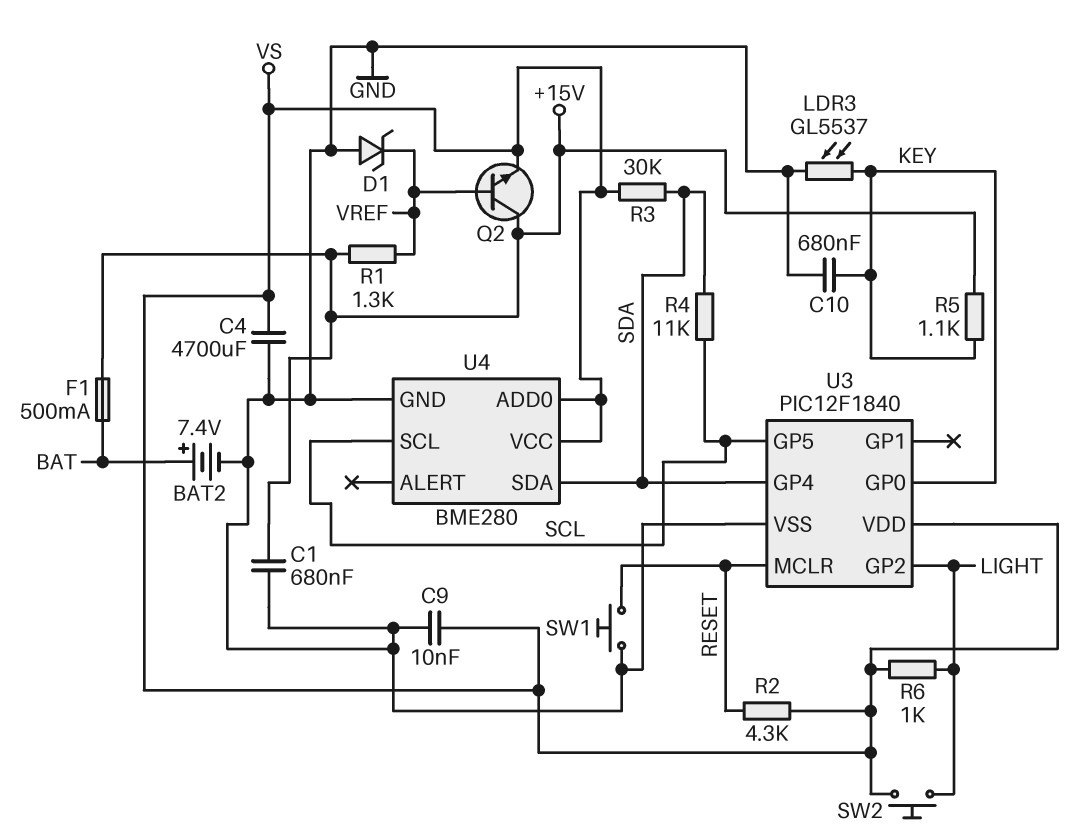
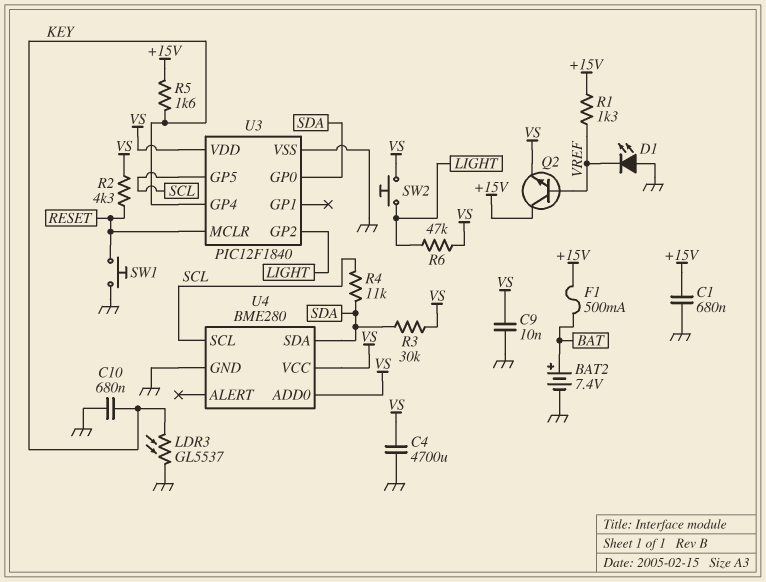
D1: zener (A GND, K VREF) -> LED (A GND, K VREF)
R5: 1.1k (+15V, KEY) -> 1.6k (+15V, KEY)
R6: 1k (LIGHT, VS) -> 47k (LIGHT, VS)
U3 pin GP0: KEY -> SDA
U3 pin GP4: SDA -> KEY

